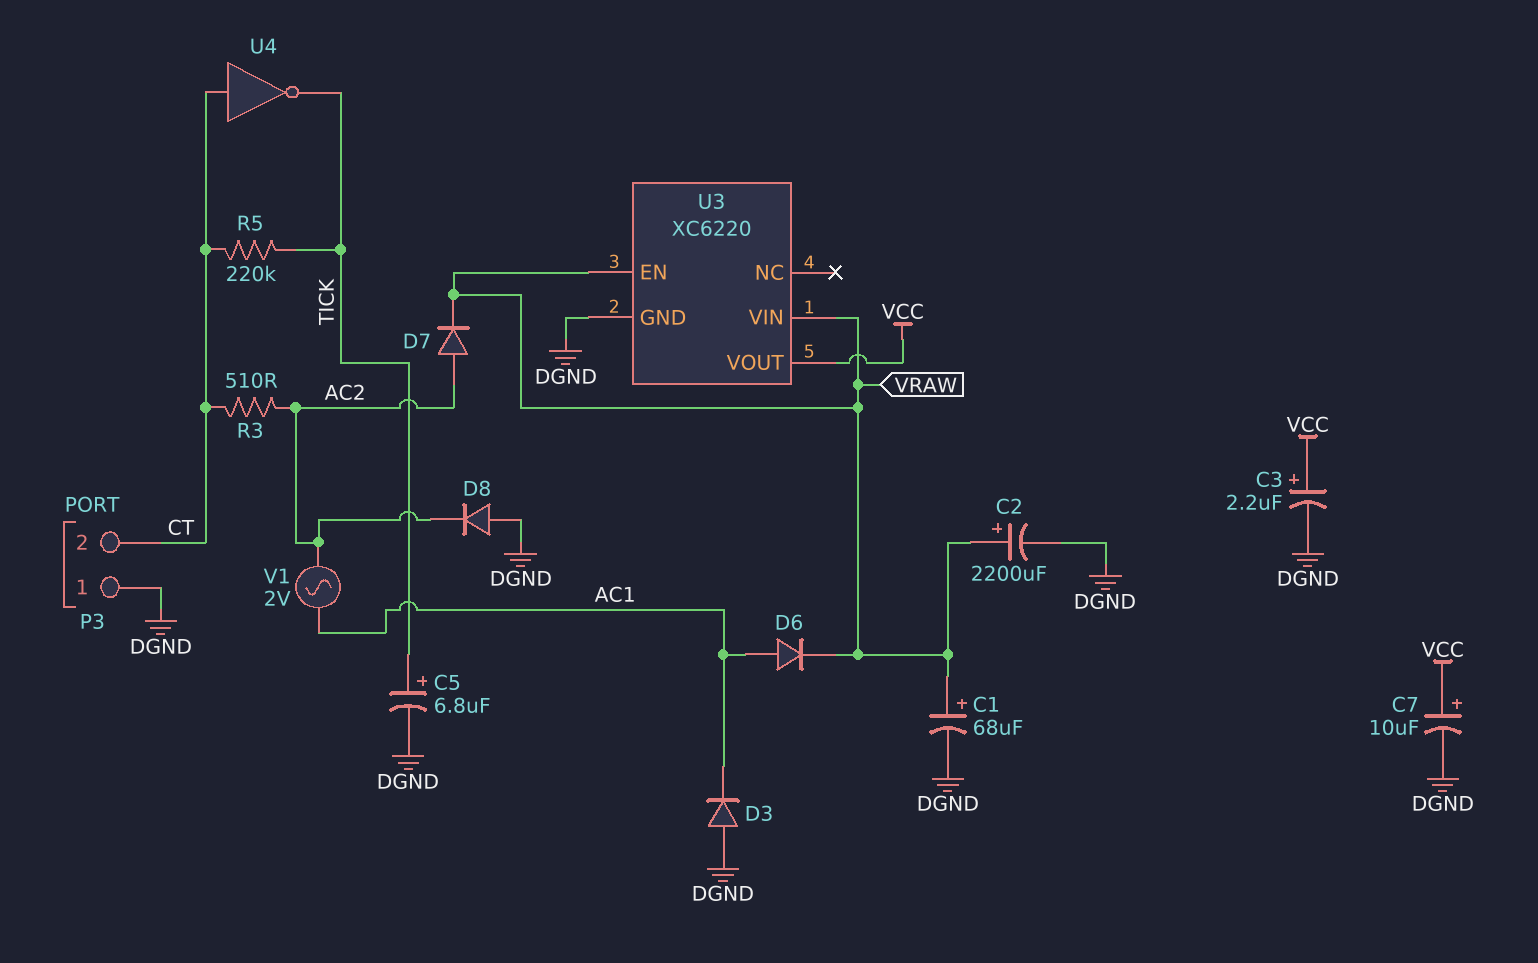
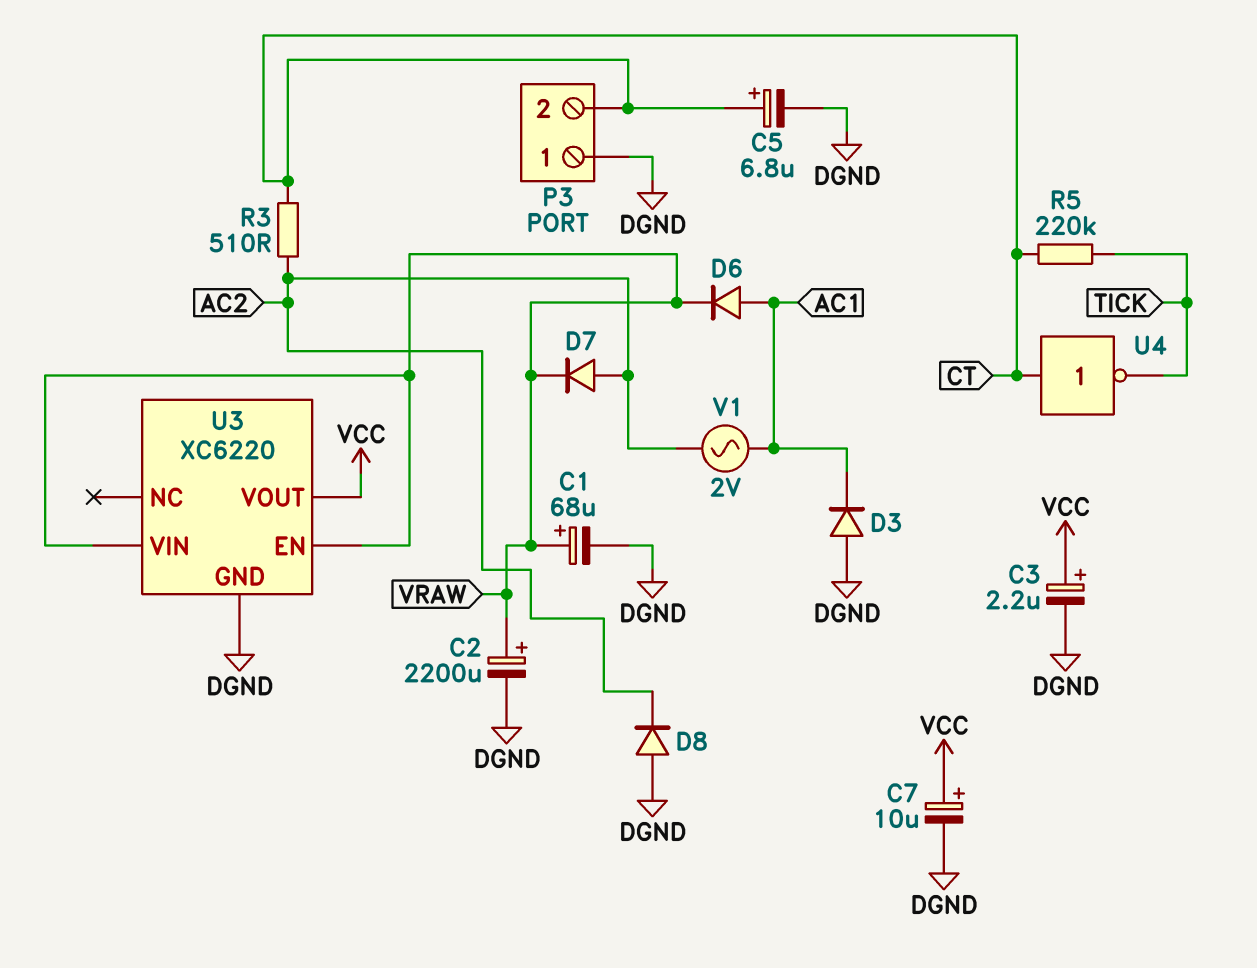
C5: 6.8uF (plus TICK, minus DGND) -> 6.8uF (plus CT, minus DGND)

